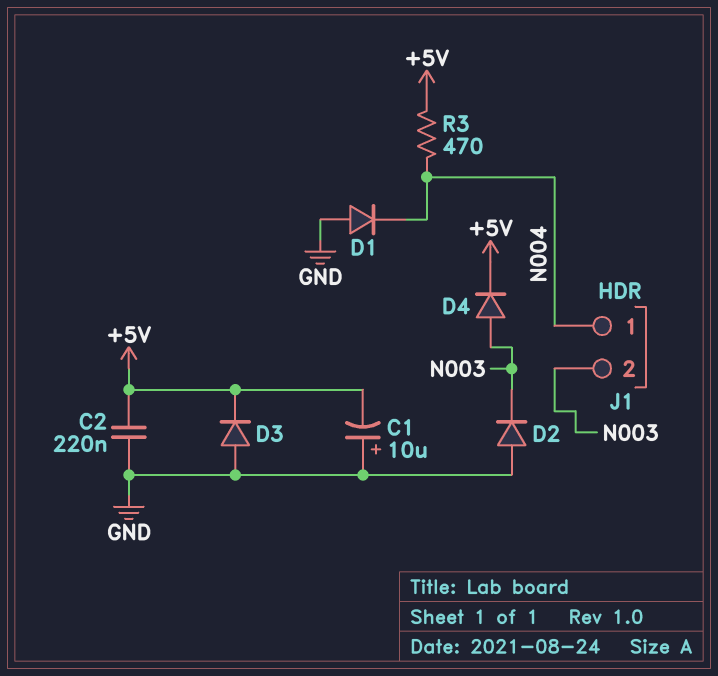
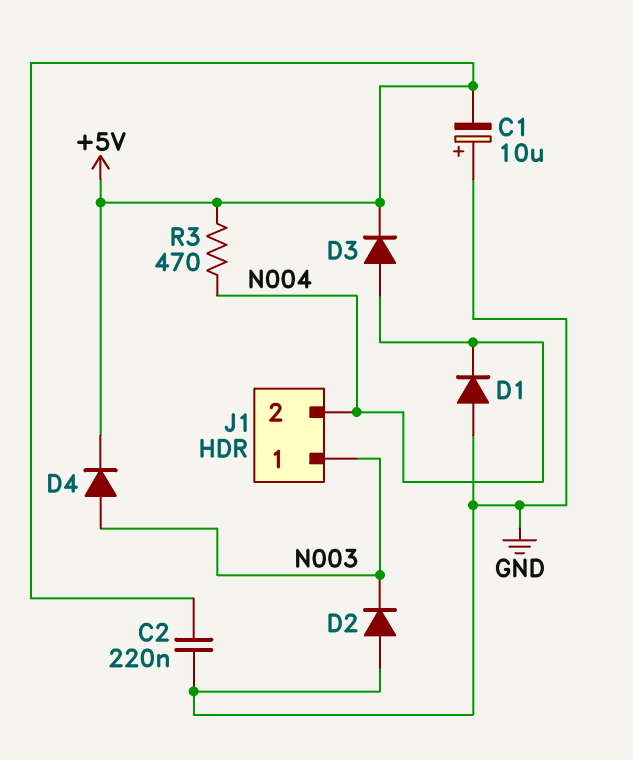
D3: diode (A GND, K +5V) -> diode (A N004, K +5V)
J1 pin 1: N004 -> N003
J1 pin 2: N003 -> N004

